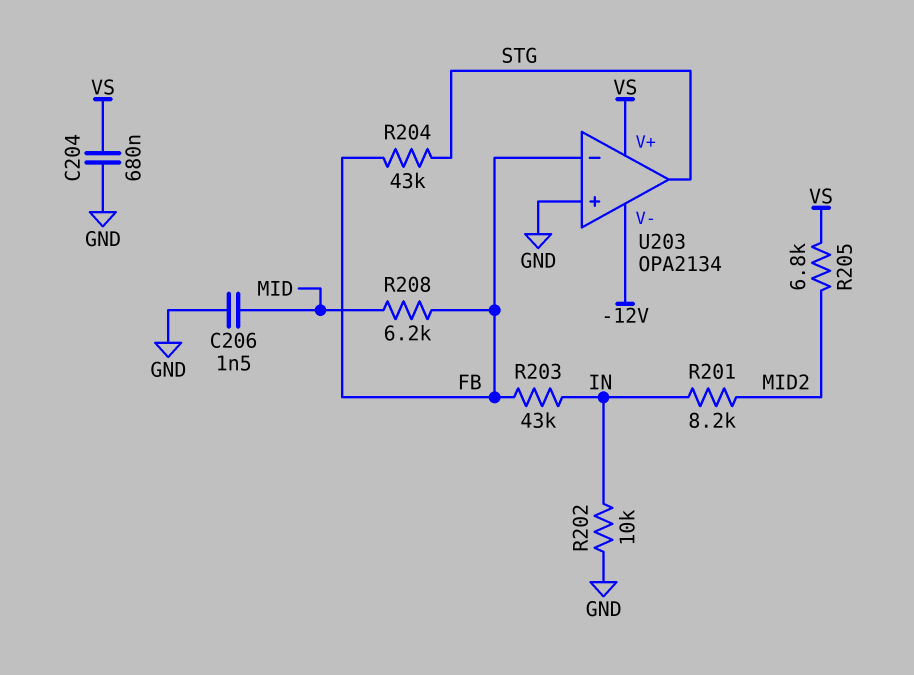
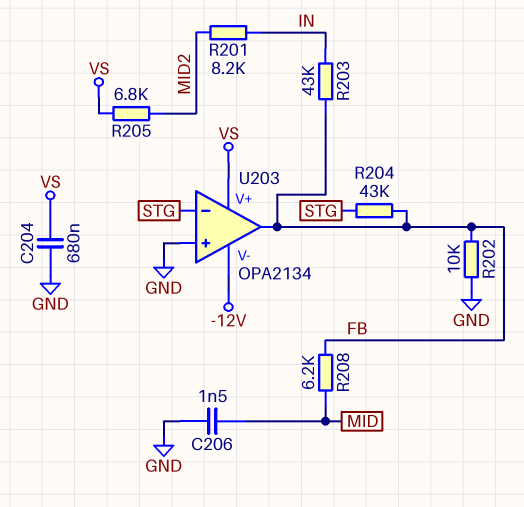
R202: 10k (GND, IN) -> 10k (FB, GND)
U203 pin in-: FB -> STG
U203 pin out: STG -> FB

